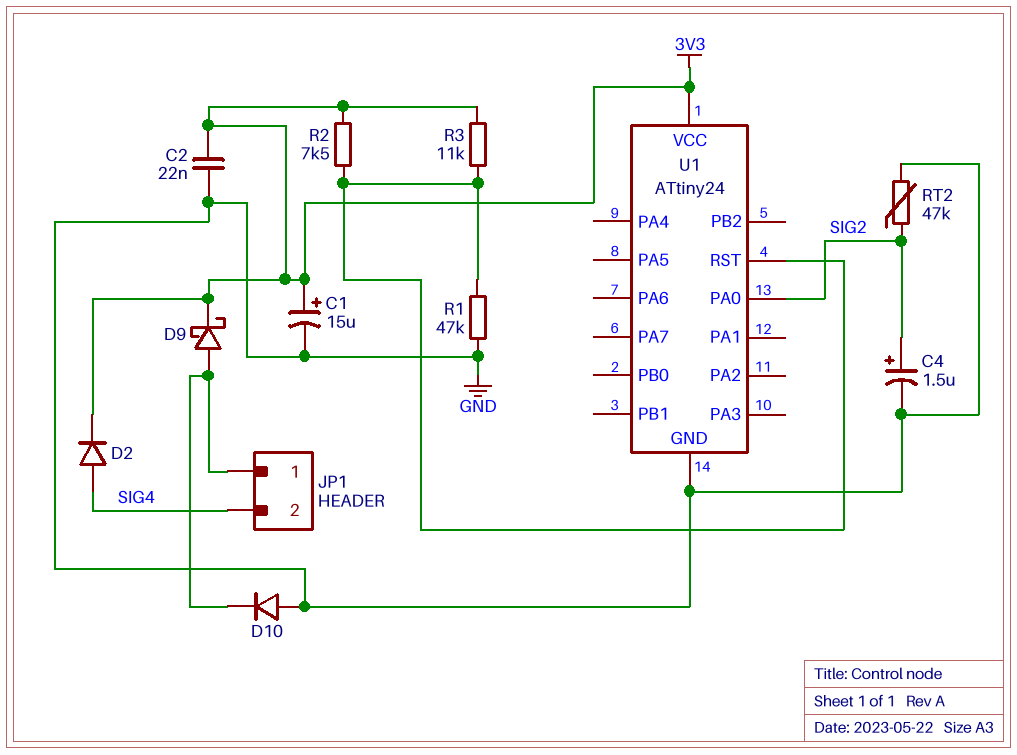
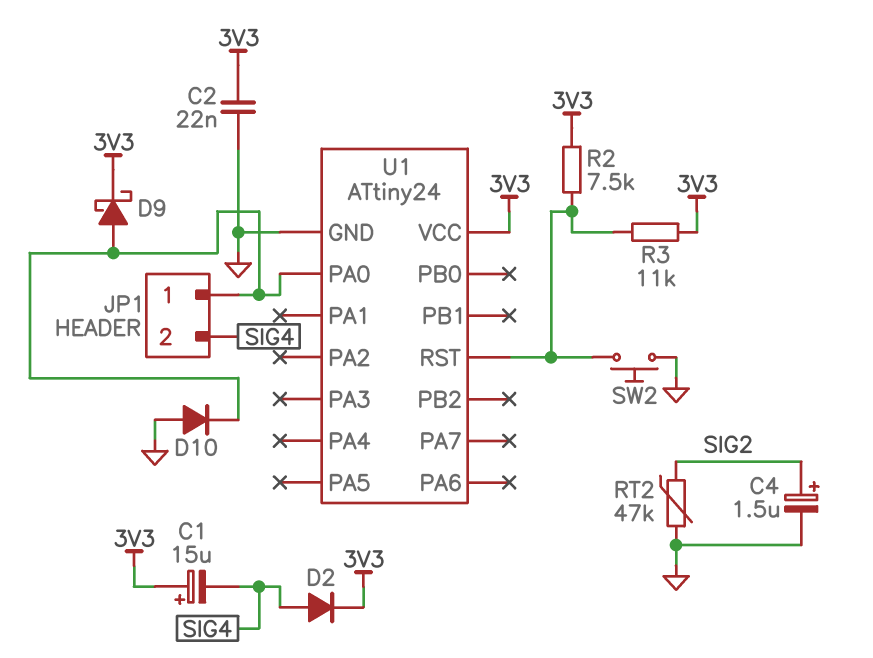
C1: 15uF (plus 3V3, minus GND) -> 15uF (plus 3V3, minus SIG4)
R1: 47k (GND, U1/RST) -> none
SW2: none -> button (GND, U1/RST)
U1 pin PA0: SIG2 -> JP1/1

